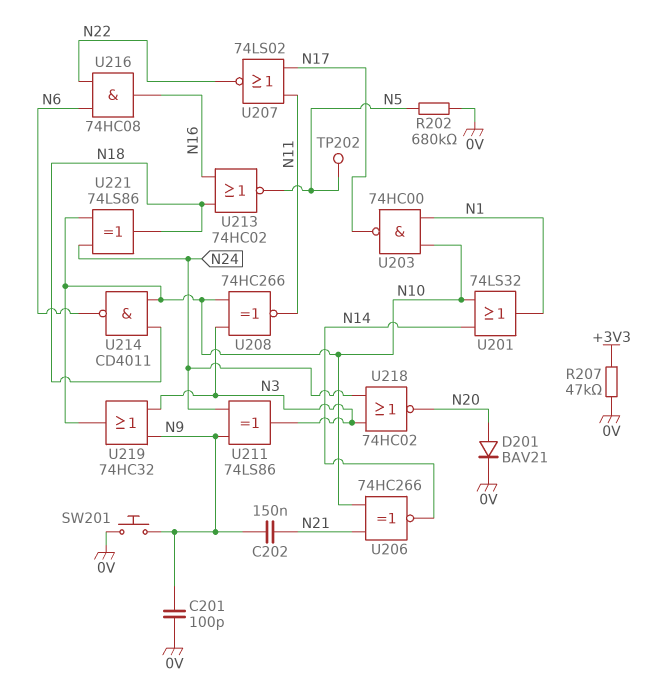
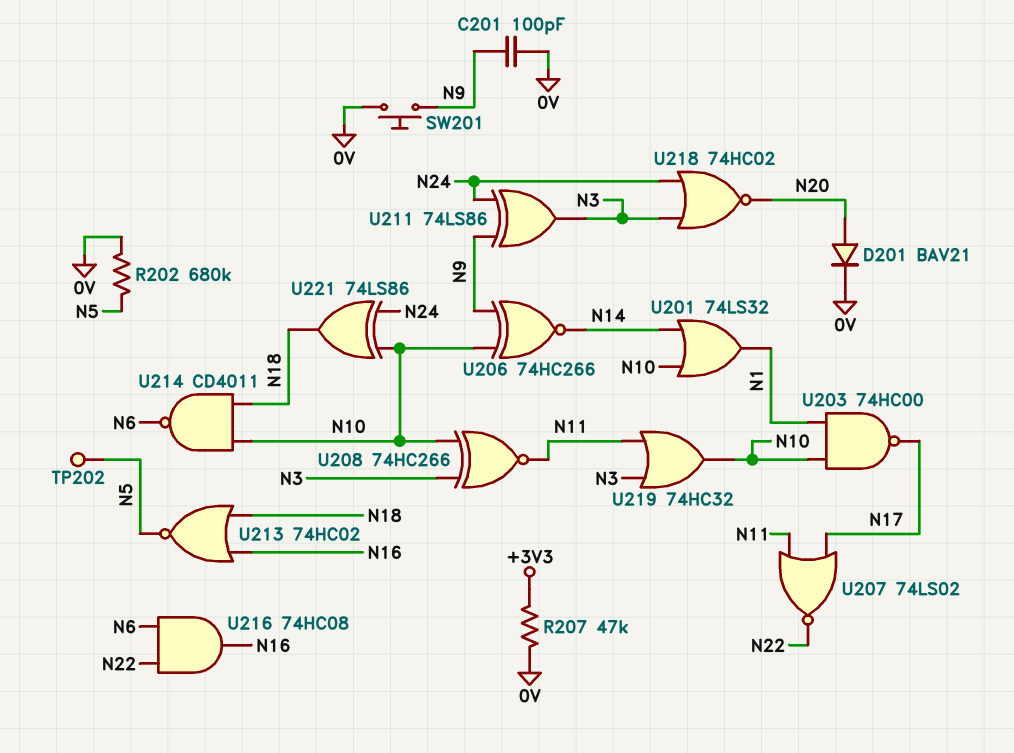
C202: 150nF (N9, N21) -> none
U206: XNOR 74HC266 (in N10, in N21, out N14) -> XNOR 74HC266 (in N9, in N10, out N14)
U219: OR 74HC32 (in N3, in N9, out N10) -> OR 74HC32 (in N3, in N11, out N10)

